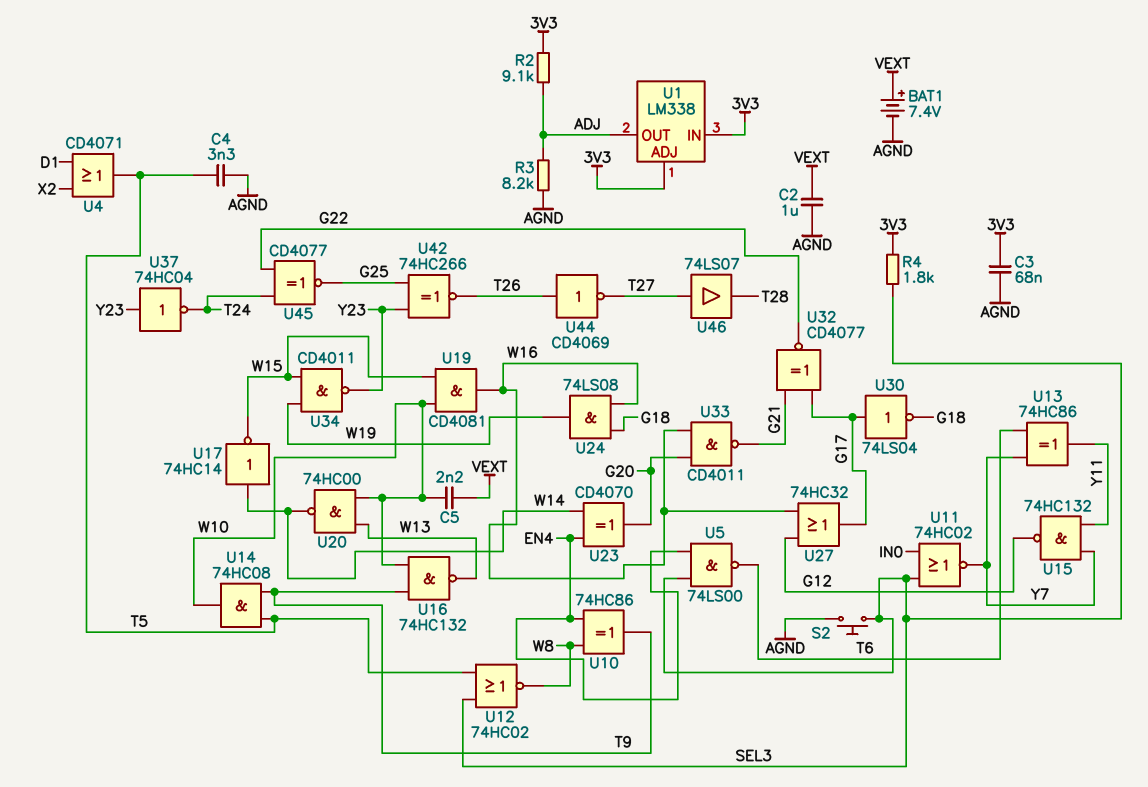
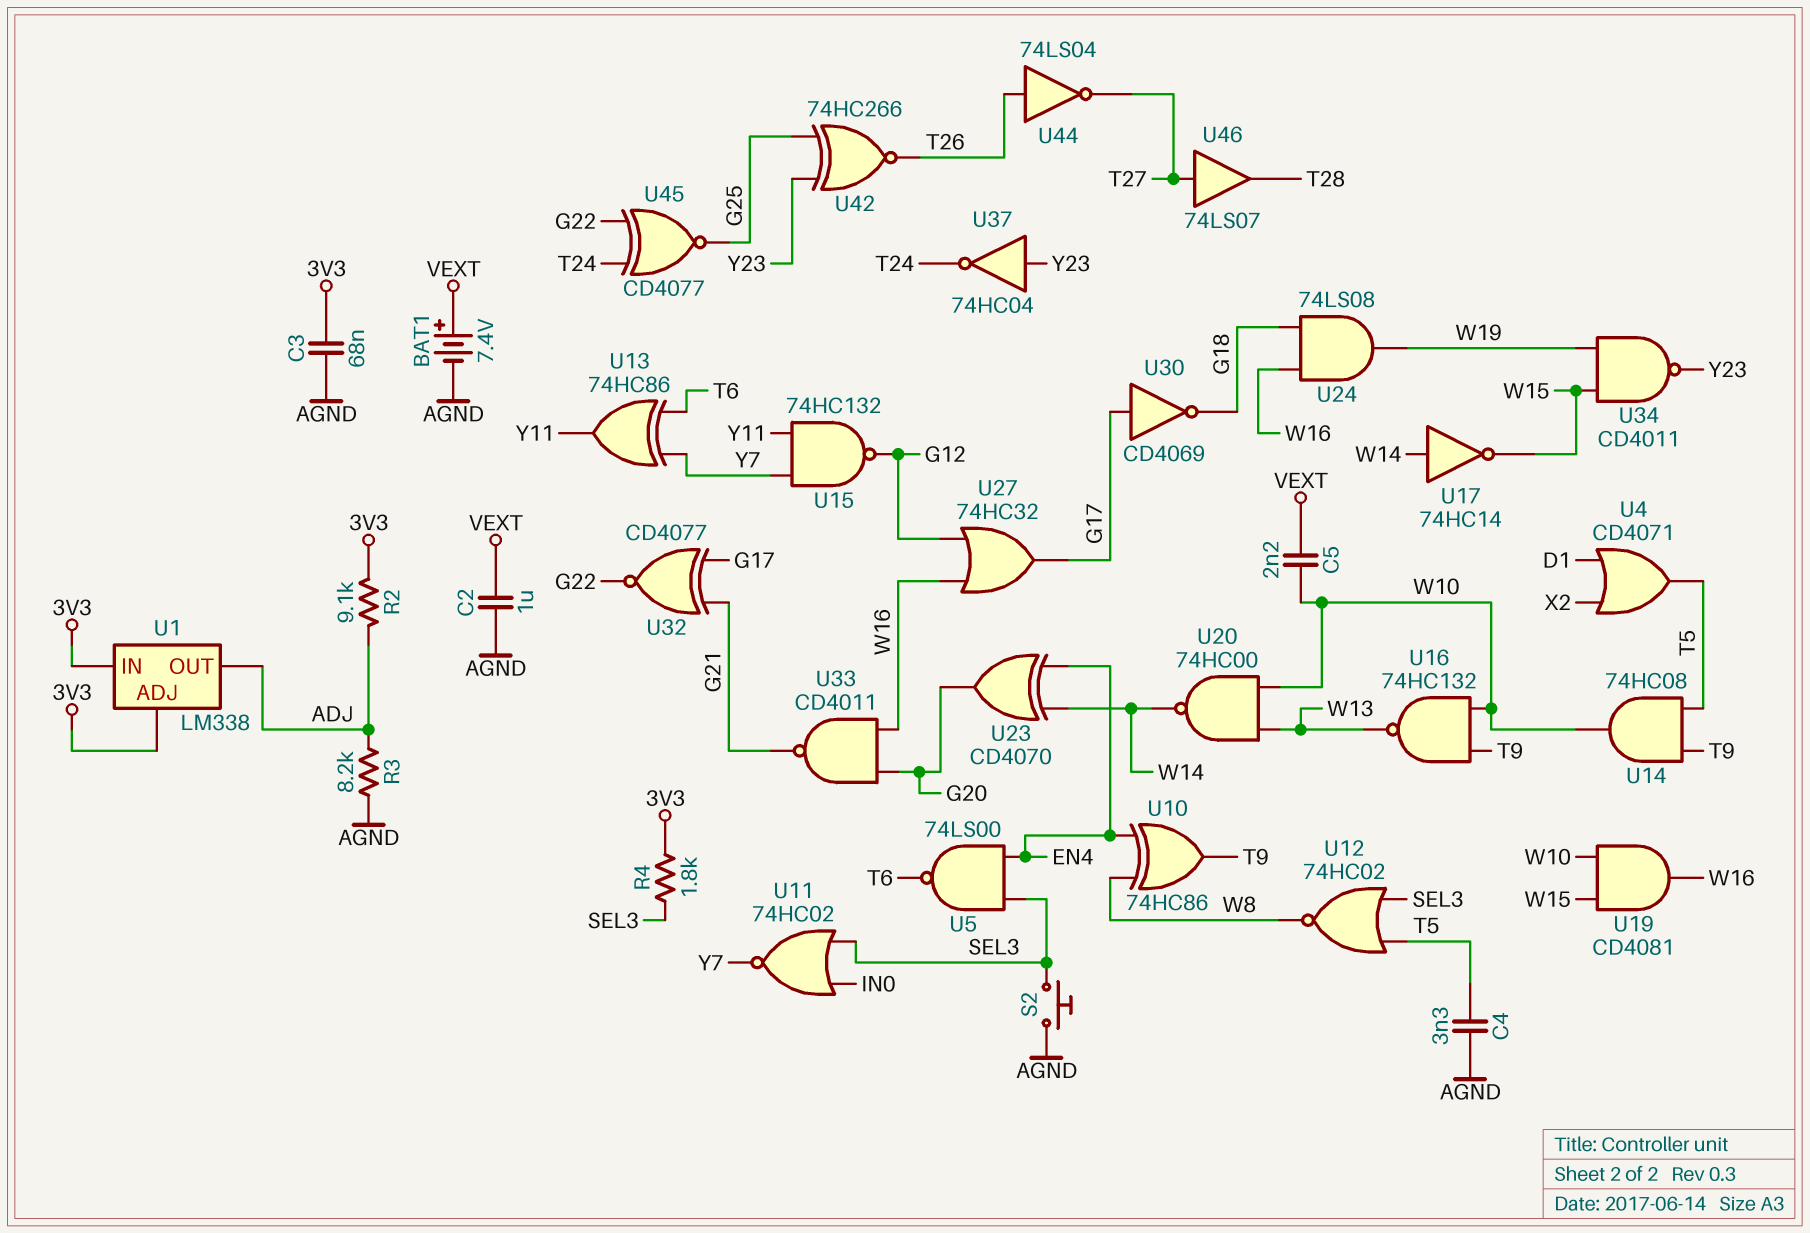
U30: NOT 74LS04 (in G17, out G18) -> NOT CD4069 (in G17, out G18)
U44: NOT CD4069 (in T26, out T27) -> NOT 74LS04 (in T26, out T27)

